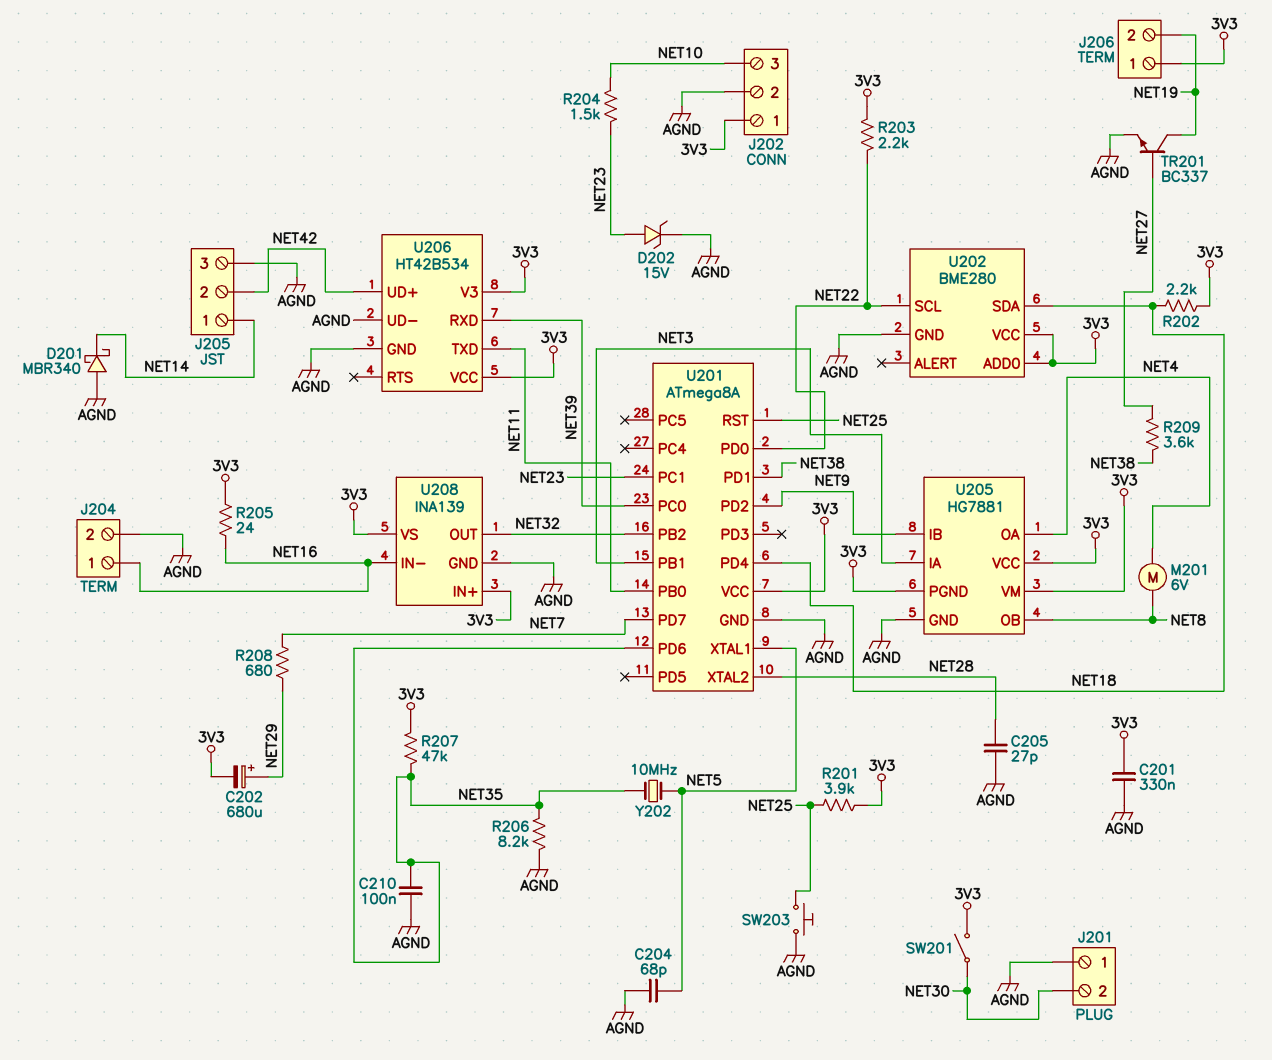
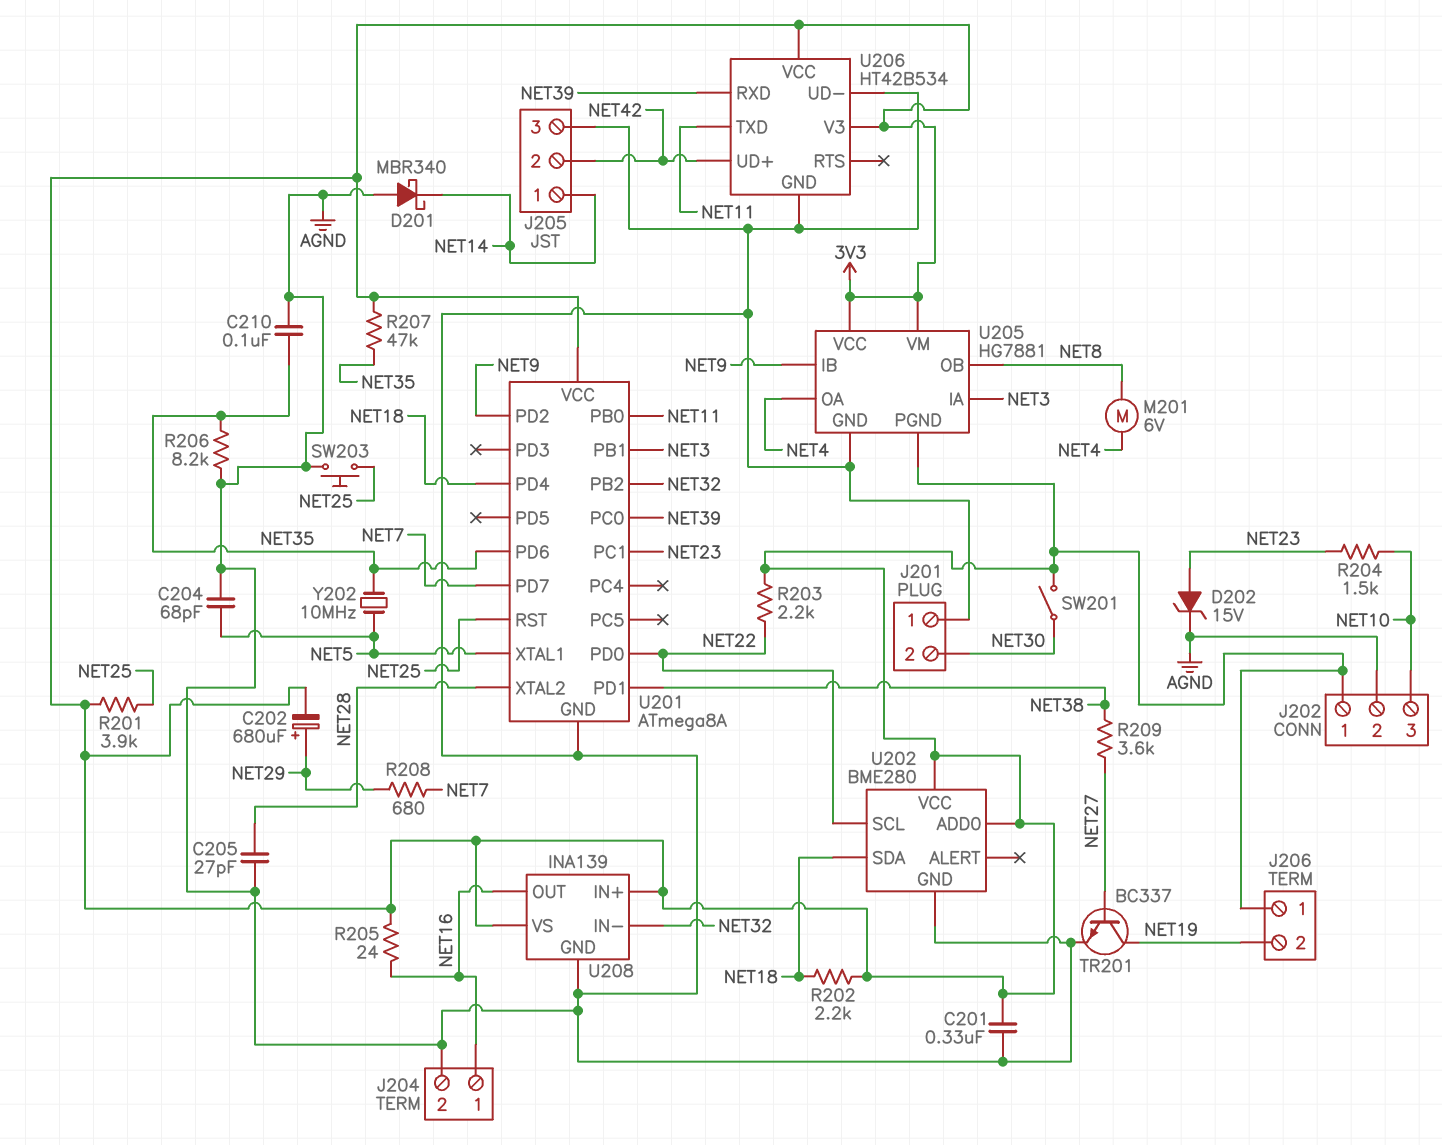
U208 pin IN-: NET16 -> NET32
U208 pin OUT: NET32 -> NET16

